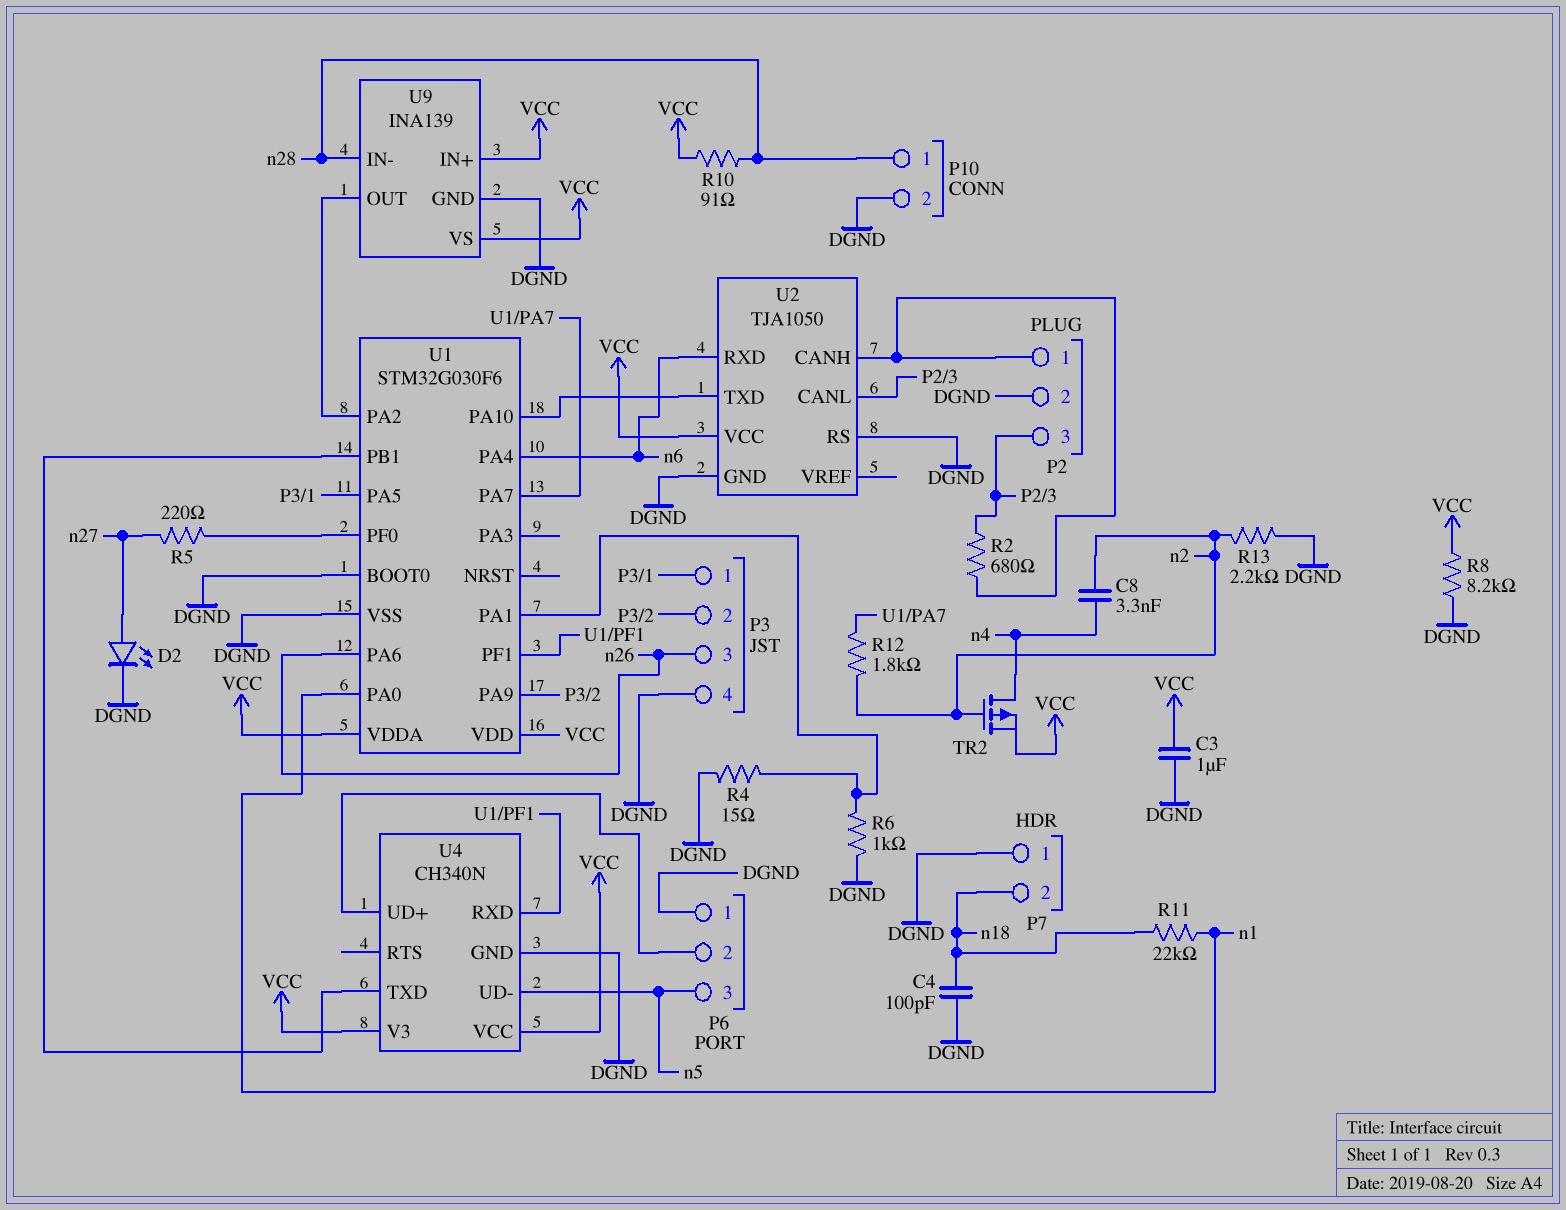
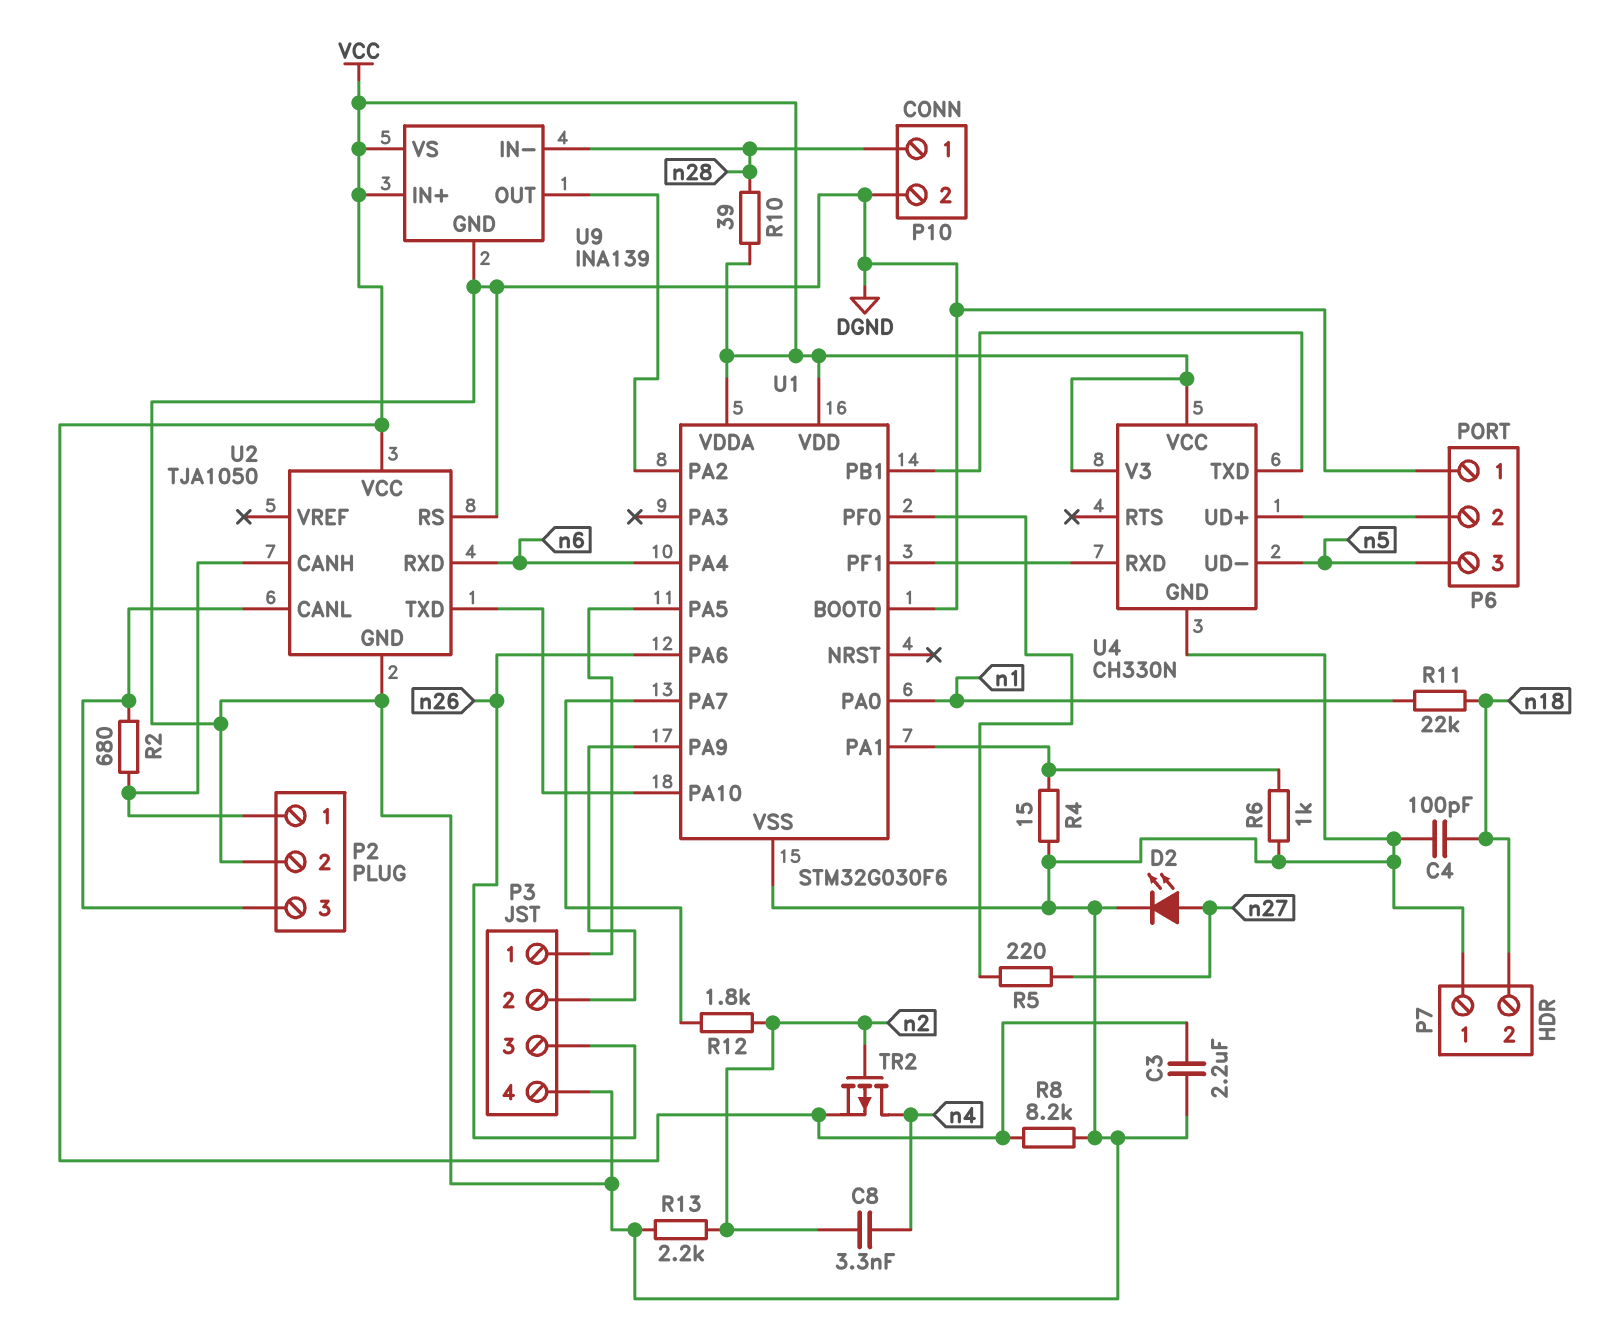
C3: 1uF (DGND, VCC) -> 2.2uF (DGND, VCC)
R10: 91 (VCC, n28) -> 39 (VCC, n28)
U4: CH340N -> CH330N

